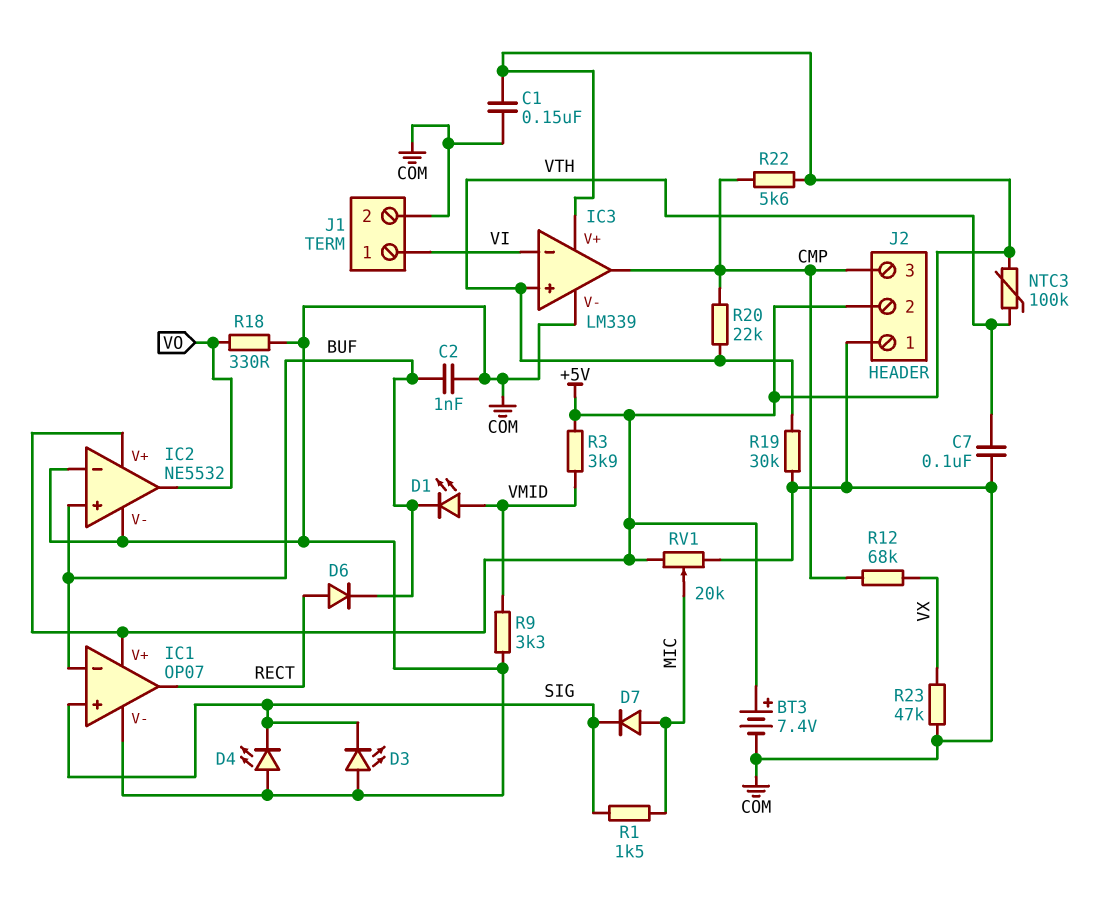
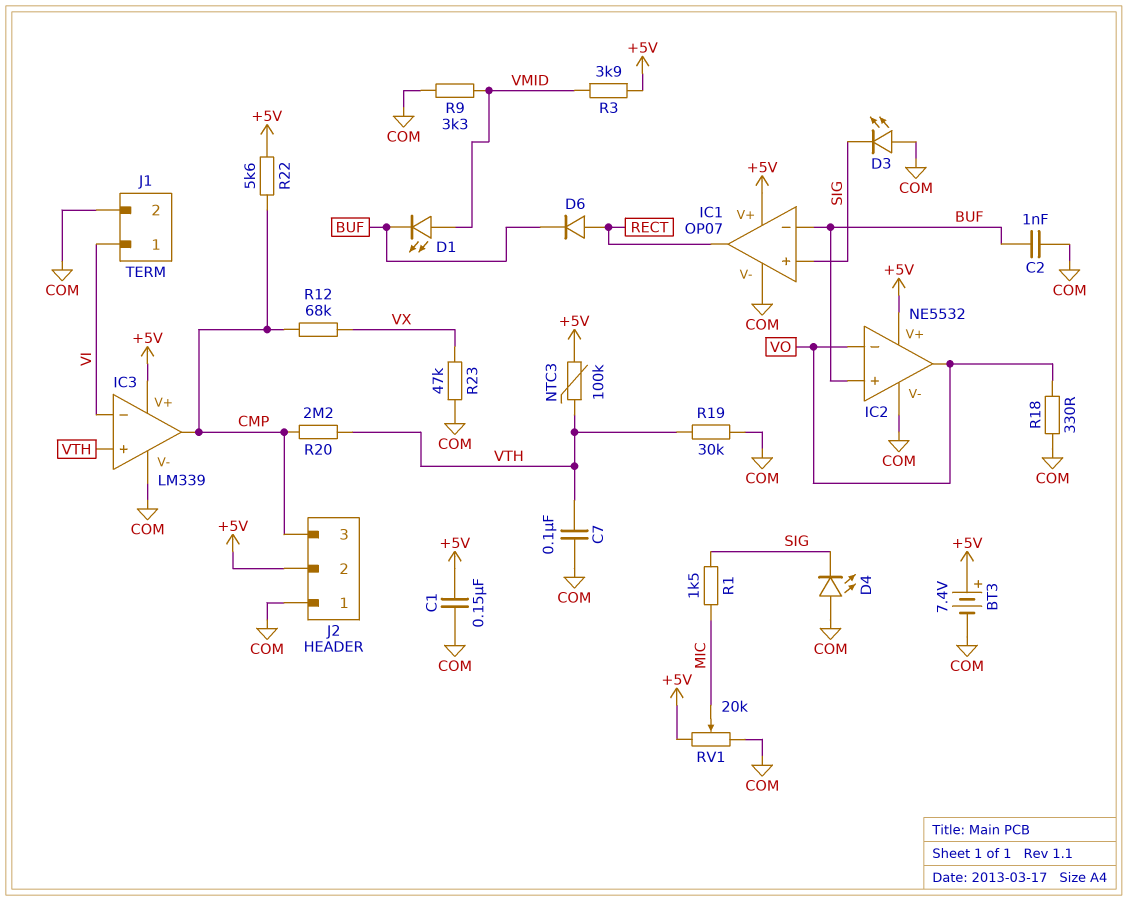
D7: diode (A MIC, K SIG) -> none
IC2 pin in-: COM -> VO
R20: 22k (CMP, VTH) -> 2.2M (CMP, VTH)

